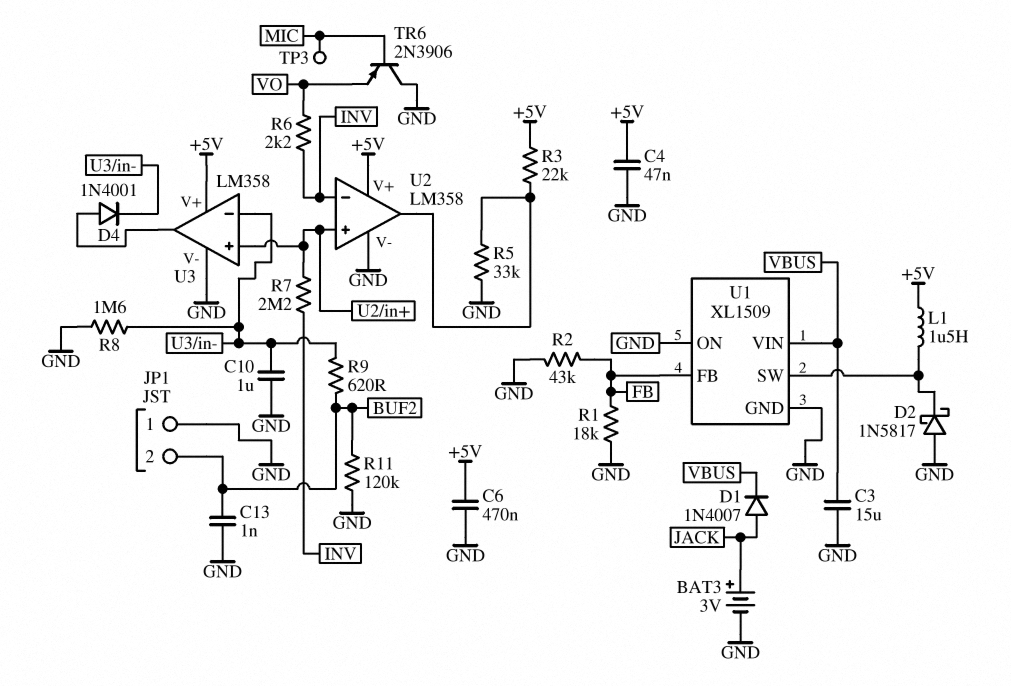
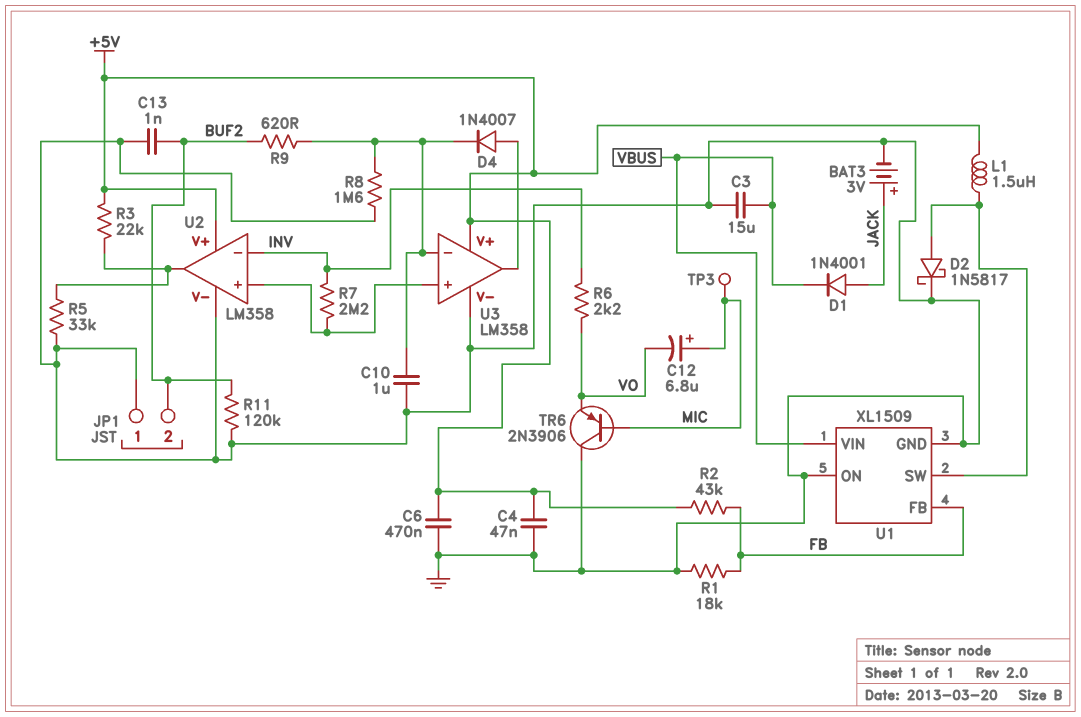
C12: none -> 6.8uF (plus MIC, minus VO)
D1: diode 1N4007 (A JACK, K VBUS) -> diode 1N4001 (A JACK, K VBUS)
D2: schottky 1N5817 (A GND, K U1/SW) -> schottky 1N5817 (A U1/SW, K GND)
D4: diode 1N4001 (A U3/out, K U3/in-) -> diode 1N4007 (A U3/out, K U3/in-)
R2: 43k (FB, GND) -> 43k (+5V, FB)

